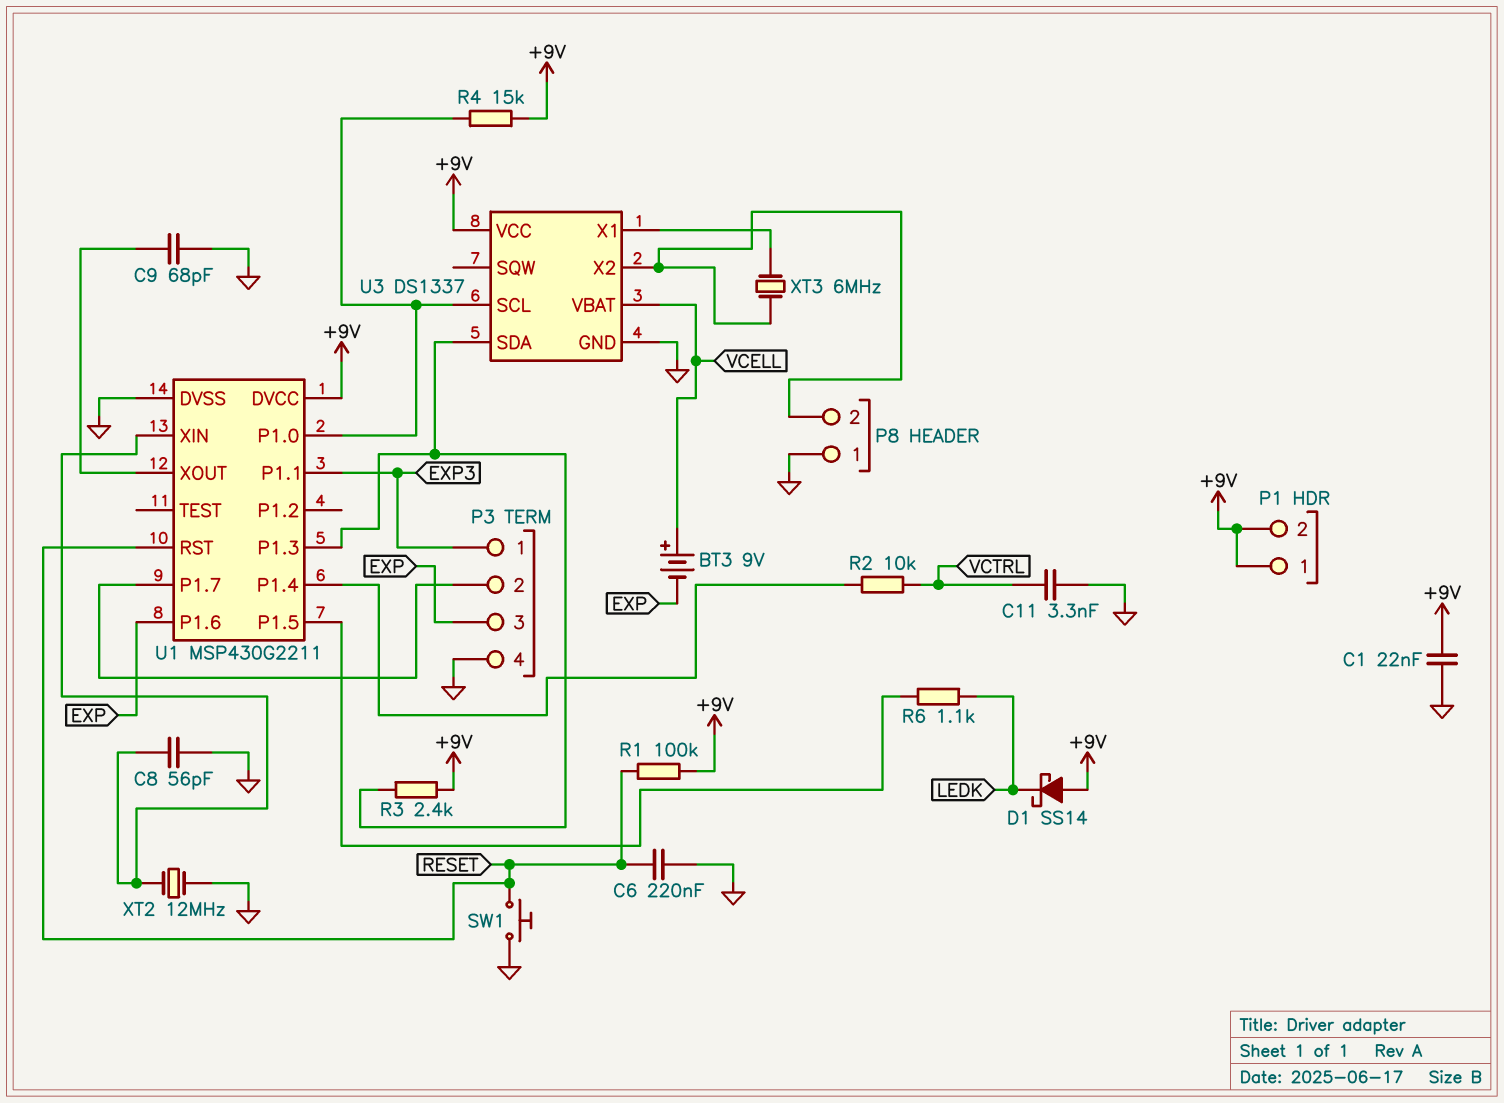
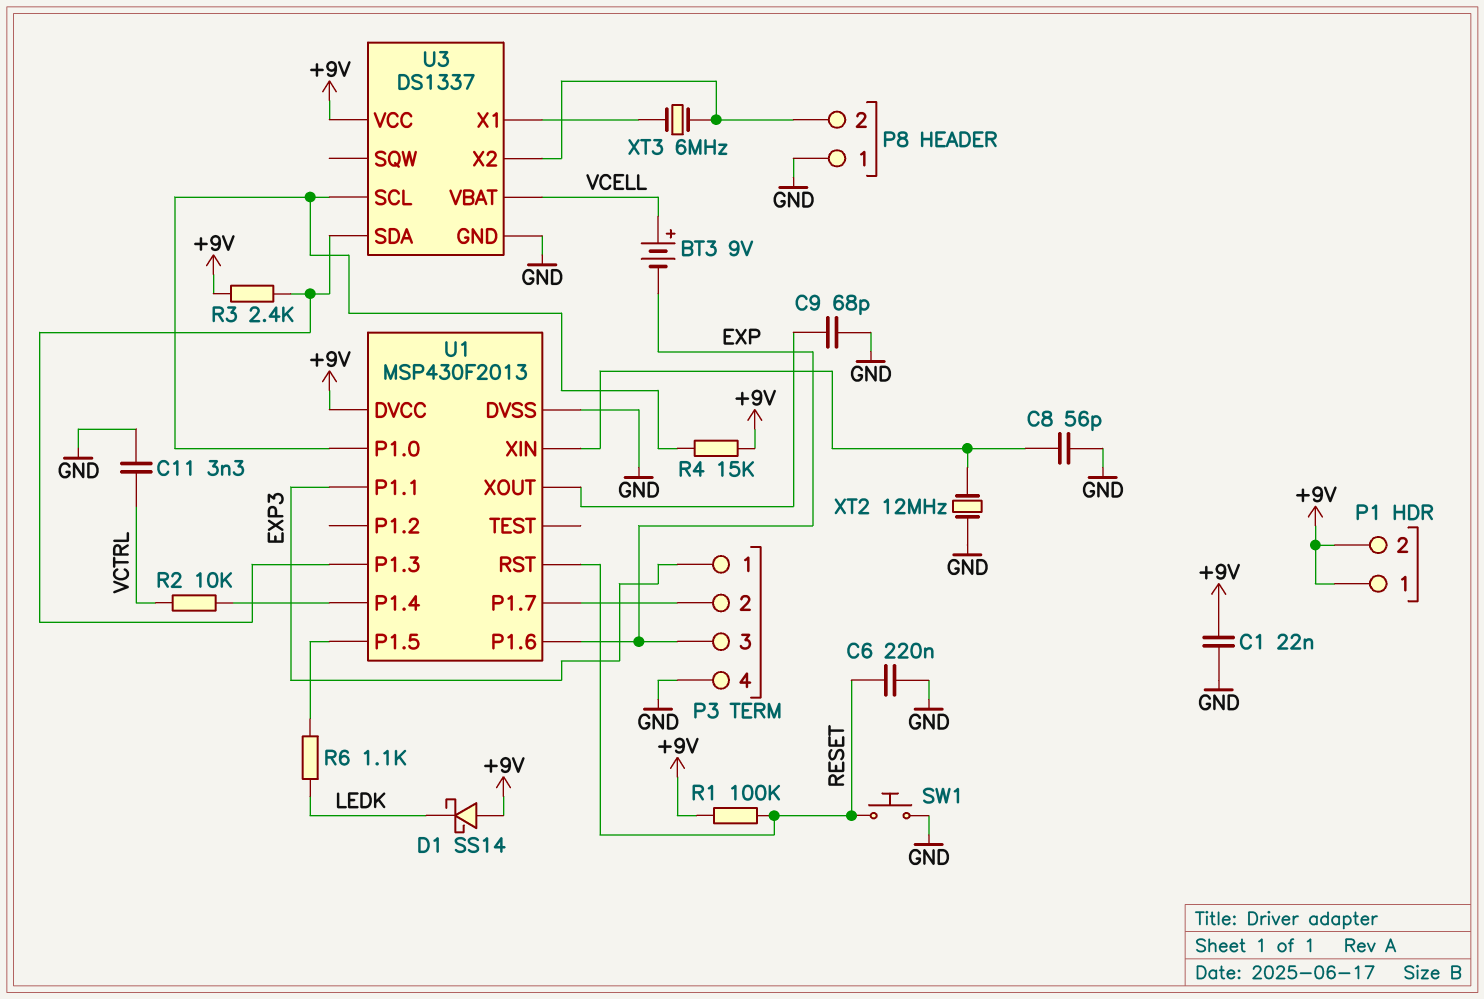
U1: MSP430G2211 -> MSP430F2013

